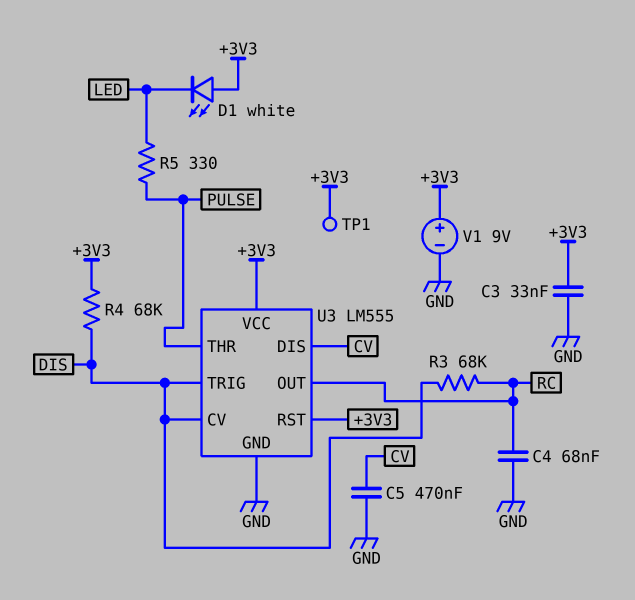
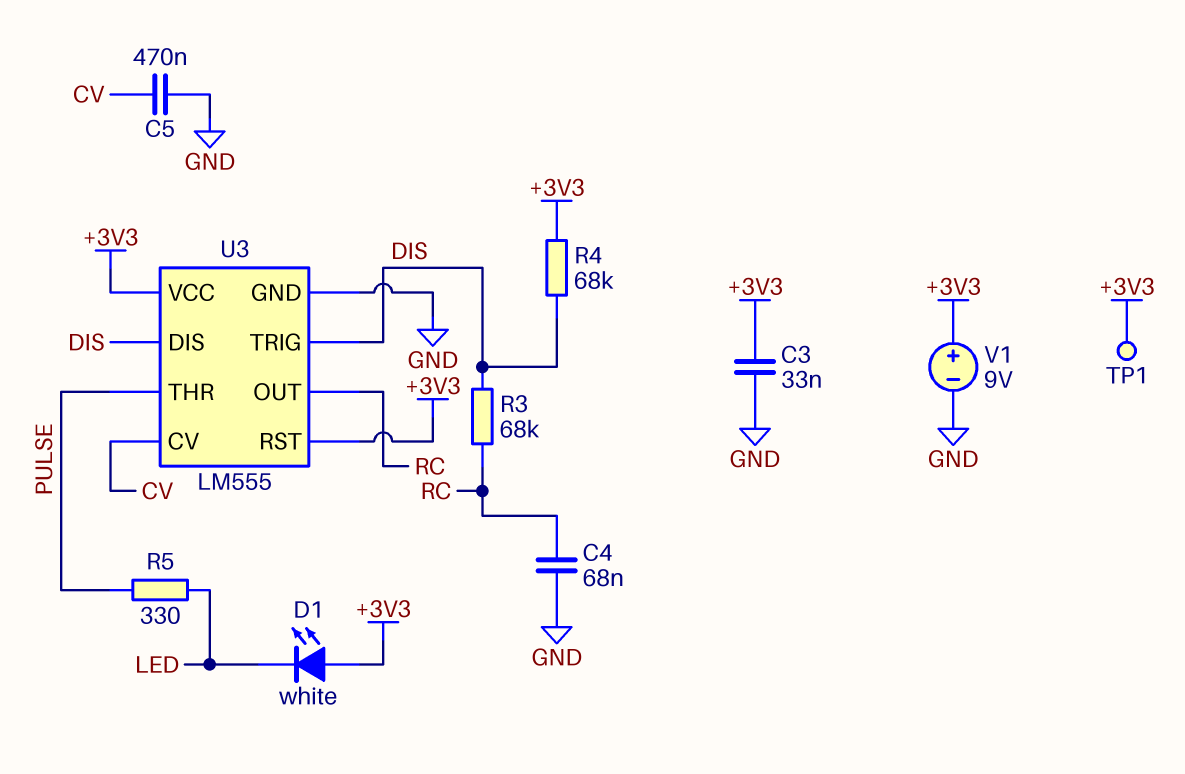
U3 pin CV: DIS -> CV
U3 pin DIS: CV -> DIS

